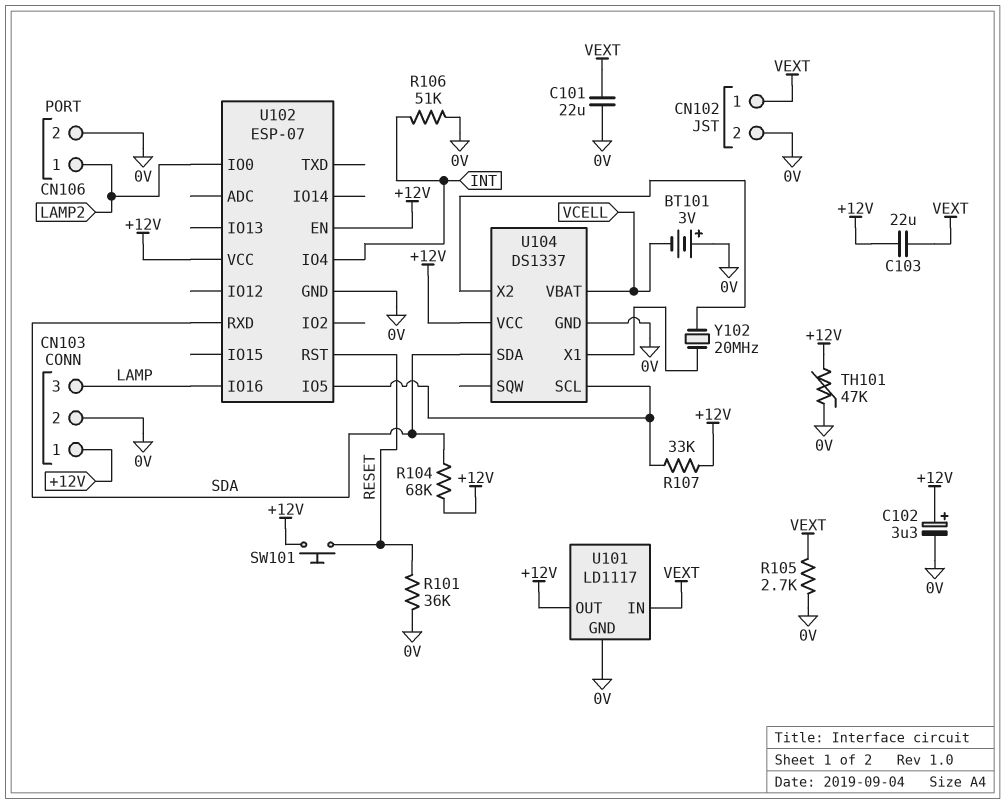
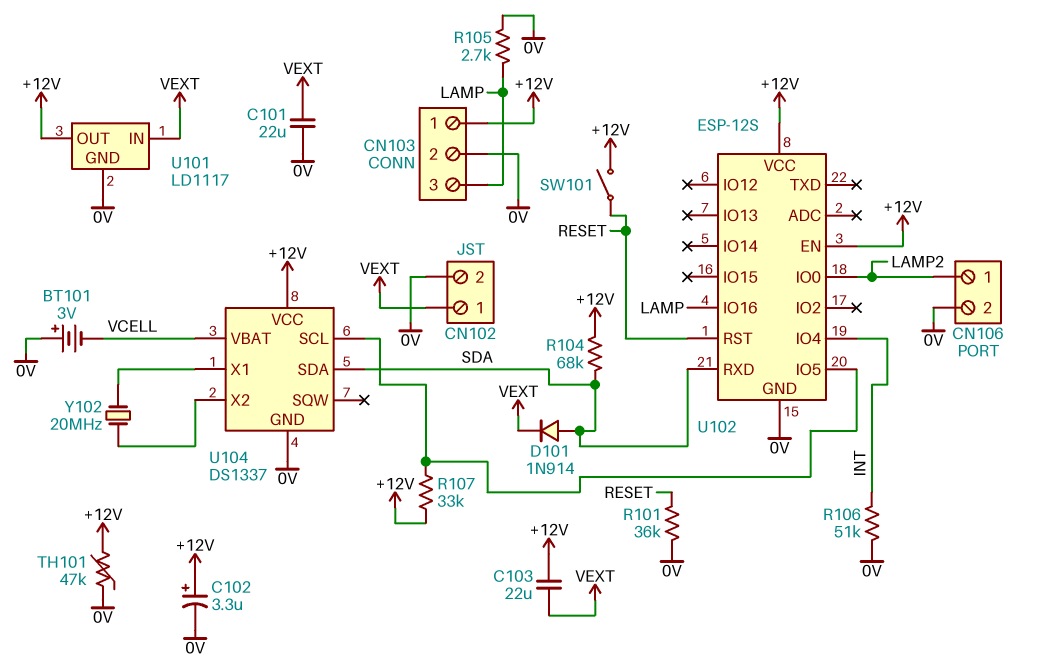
D101: none -> diode 1N914 (A SDA, K VEXT)
R105: 2.7k (0V, VEXT) -> 2.7k (0V, LAMP)
SW101: button (+12V, RESET) -> switch (+12V, RESET)
U102: ESP-07 -> ESP-12S

